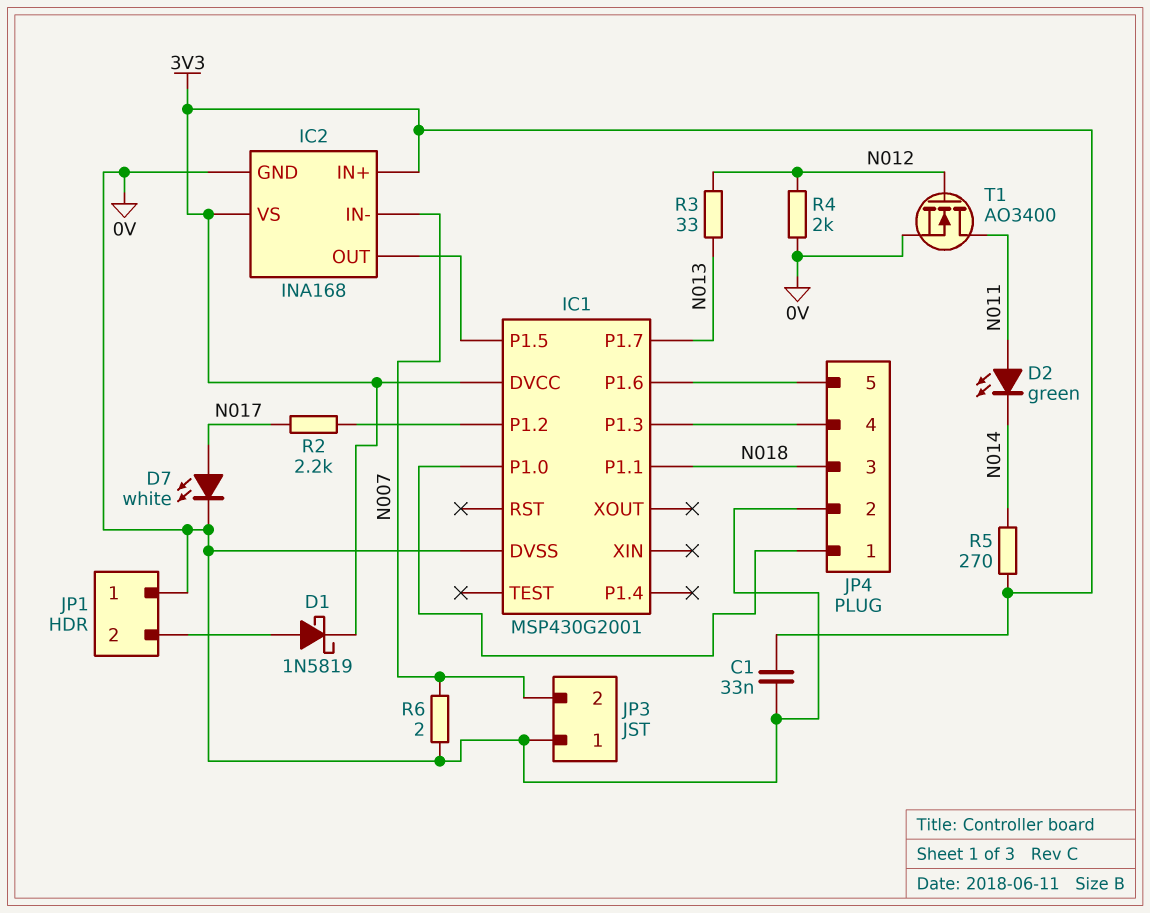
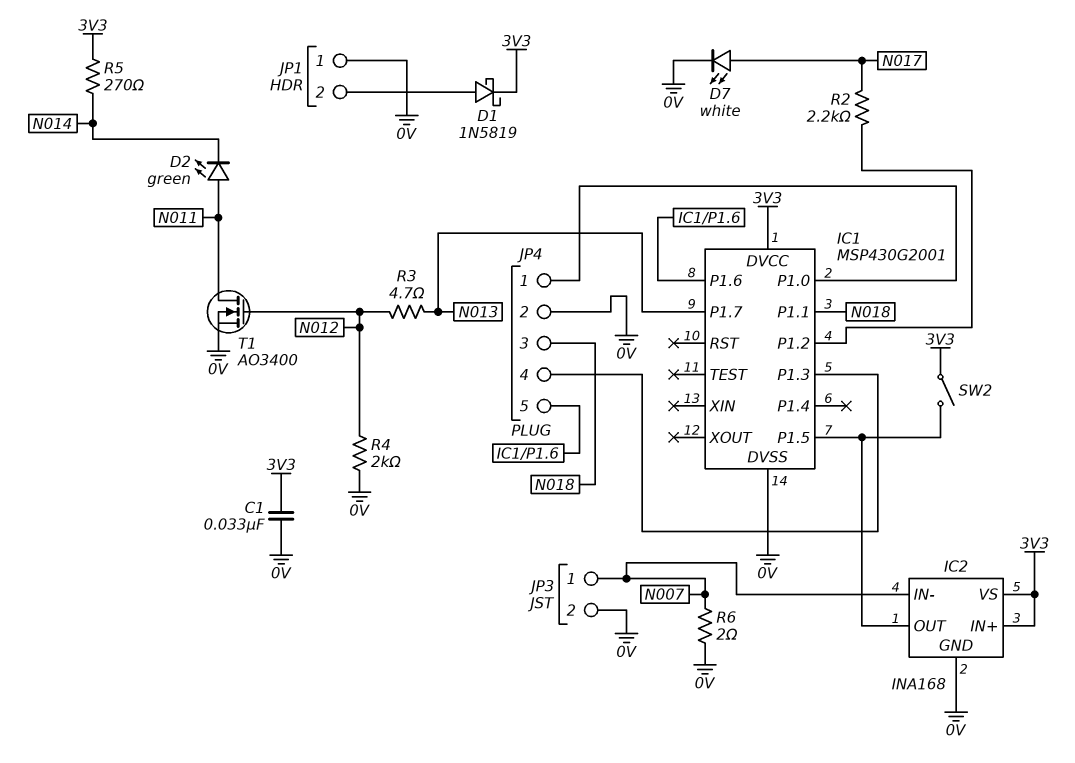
JP3 pin 1: 0V -> N007
JP3 pin 2: N007 -> 0V
R3: 33 (N012, N013) -> 4.7 (N012, N013)
SW2: none -> switch (3V3, IC1/P1.5)

